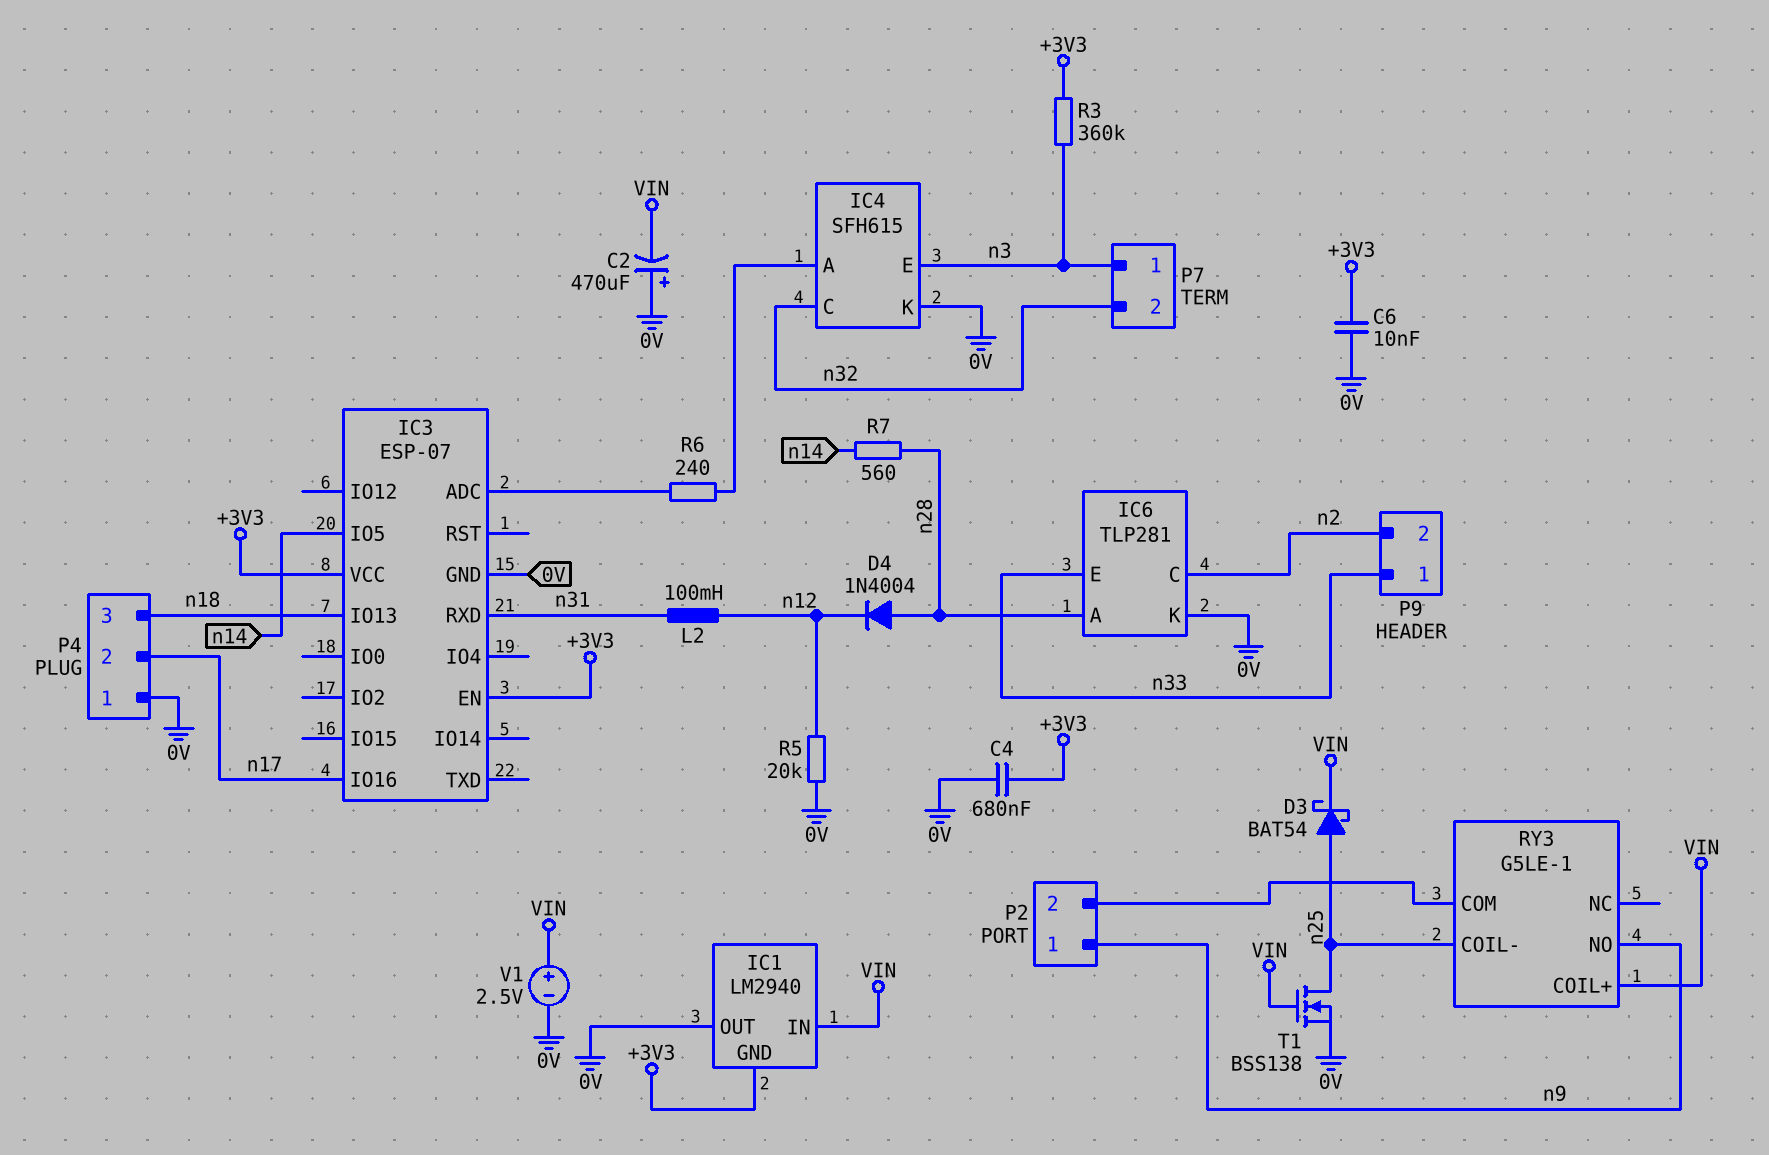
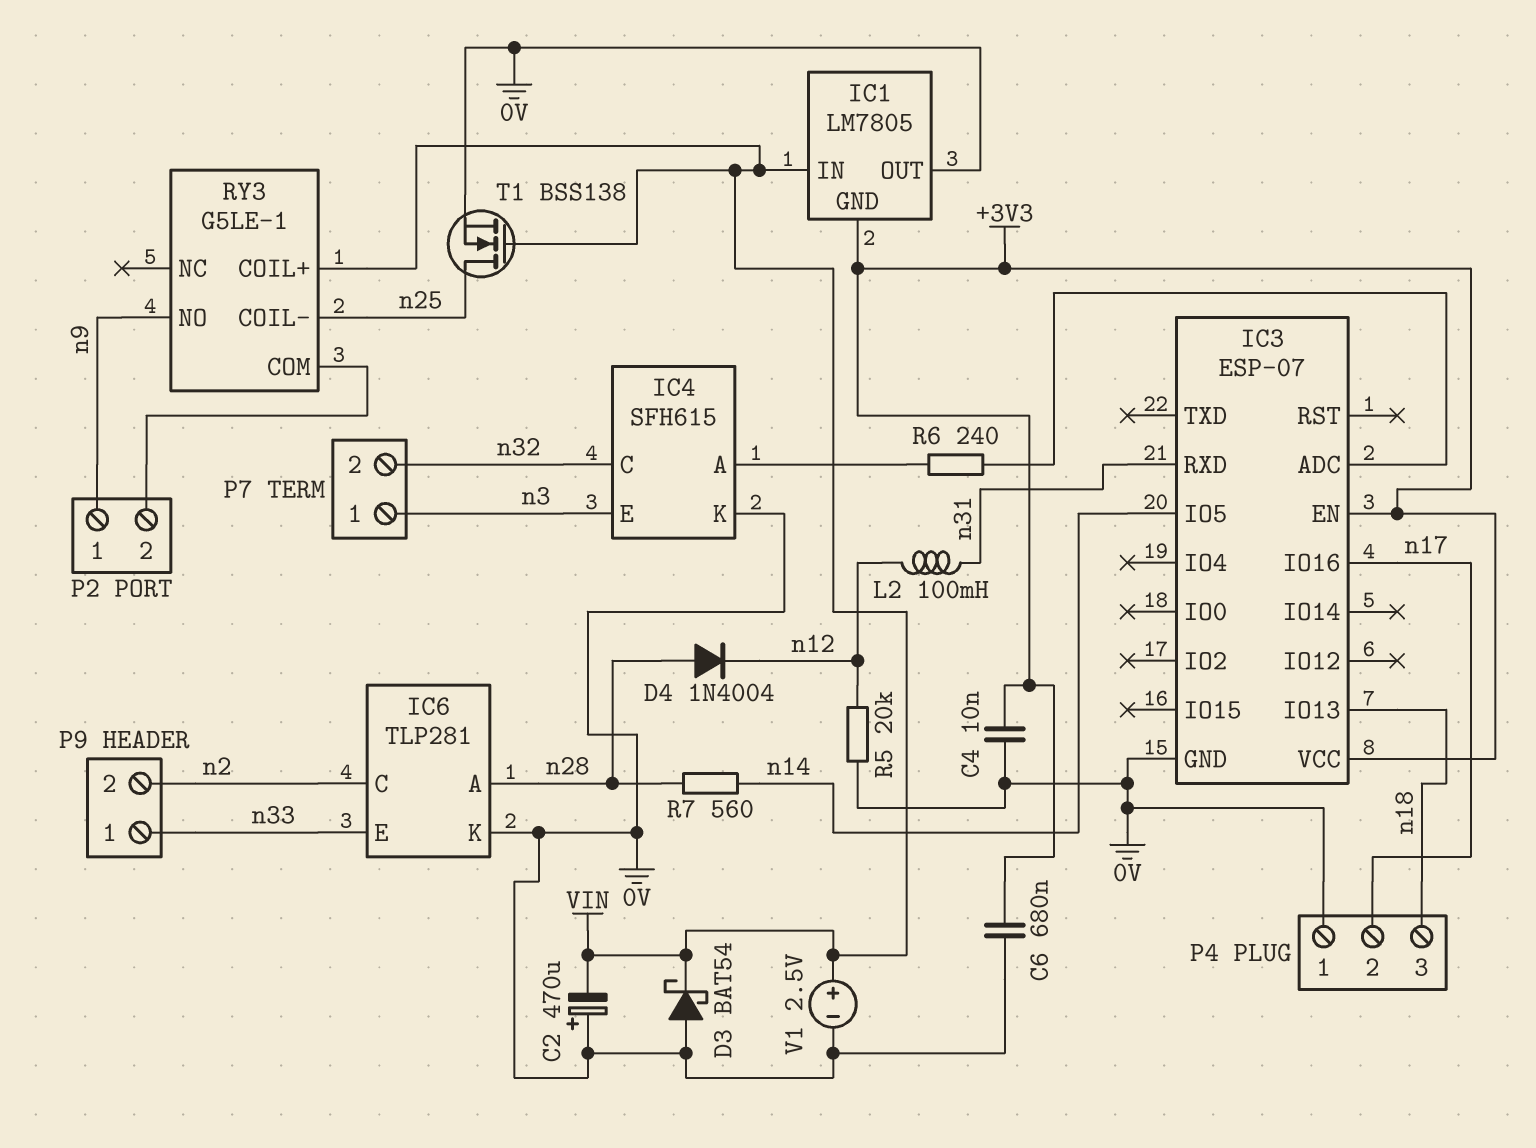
C4: 680nF (+3V3, 0V) -> 10nF (+3V3, 0V)
C6: 10nF (+3V3, 0V) -> 680nF (+3V3, 0V)
D3: schottky BAT54 (A n25, K VIN) -> schottky BAT54 (A 0V, K VIN)
IC1: LM2940 -> LM7805
R3: 360k (+3V3, n3) -> none

